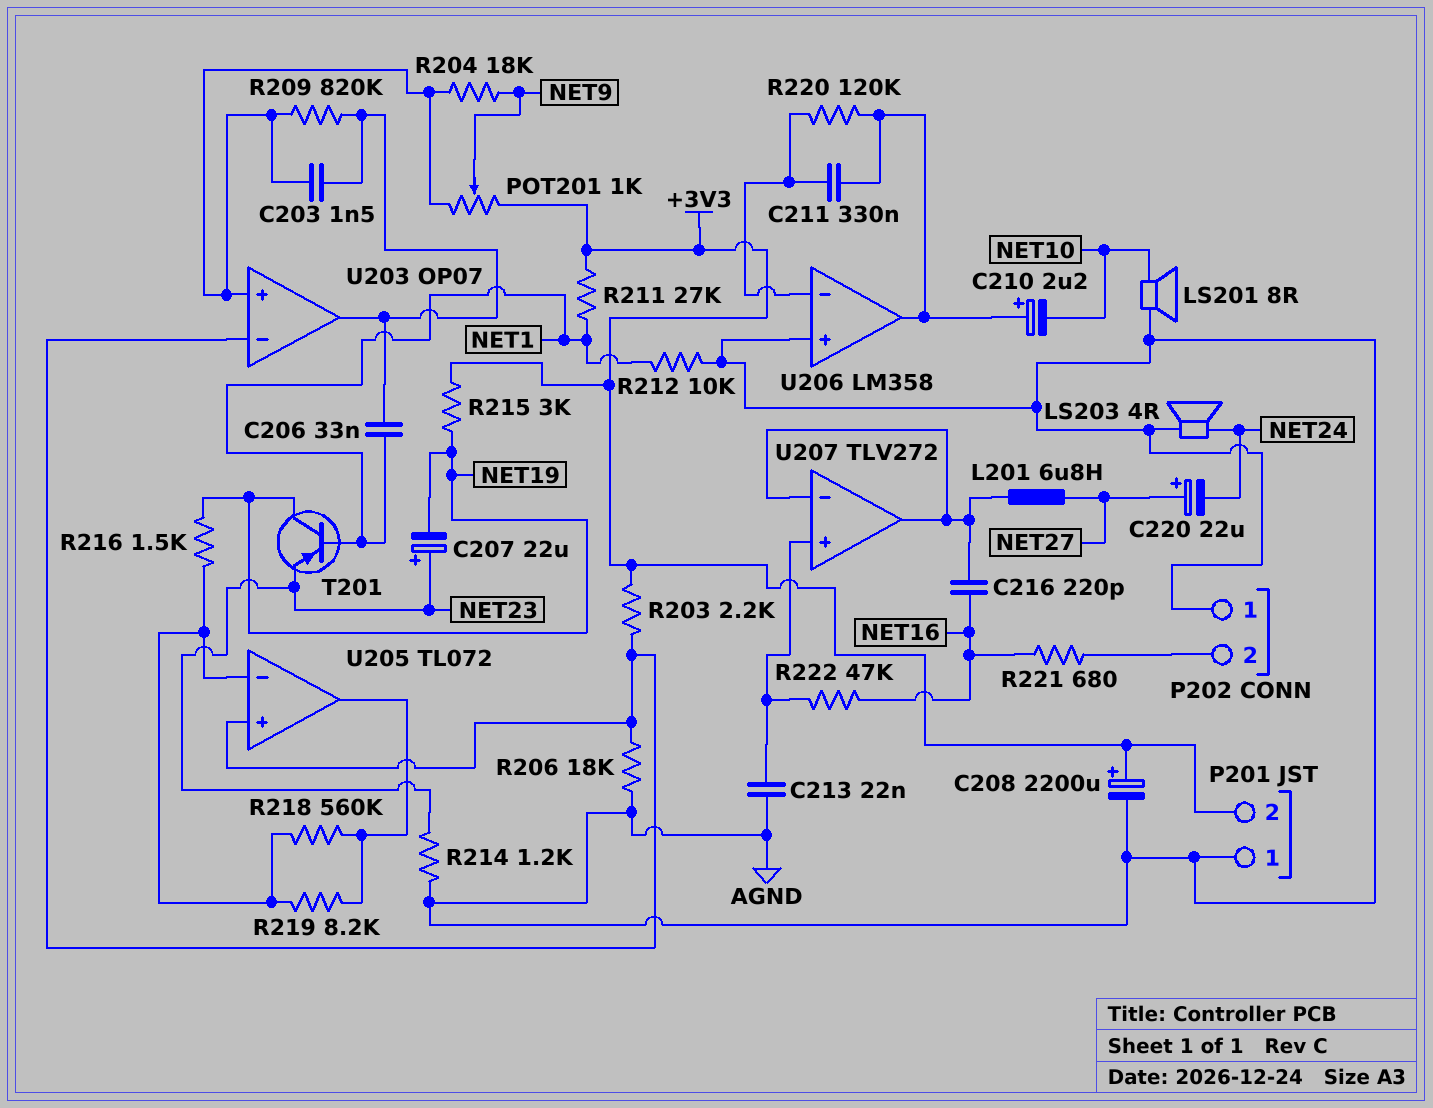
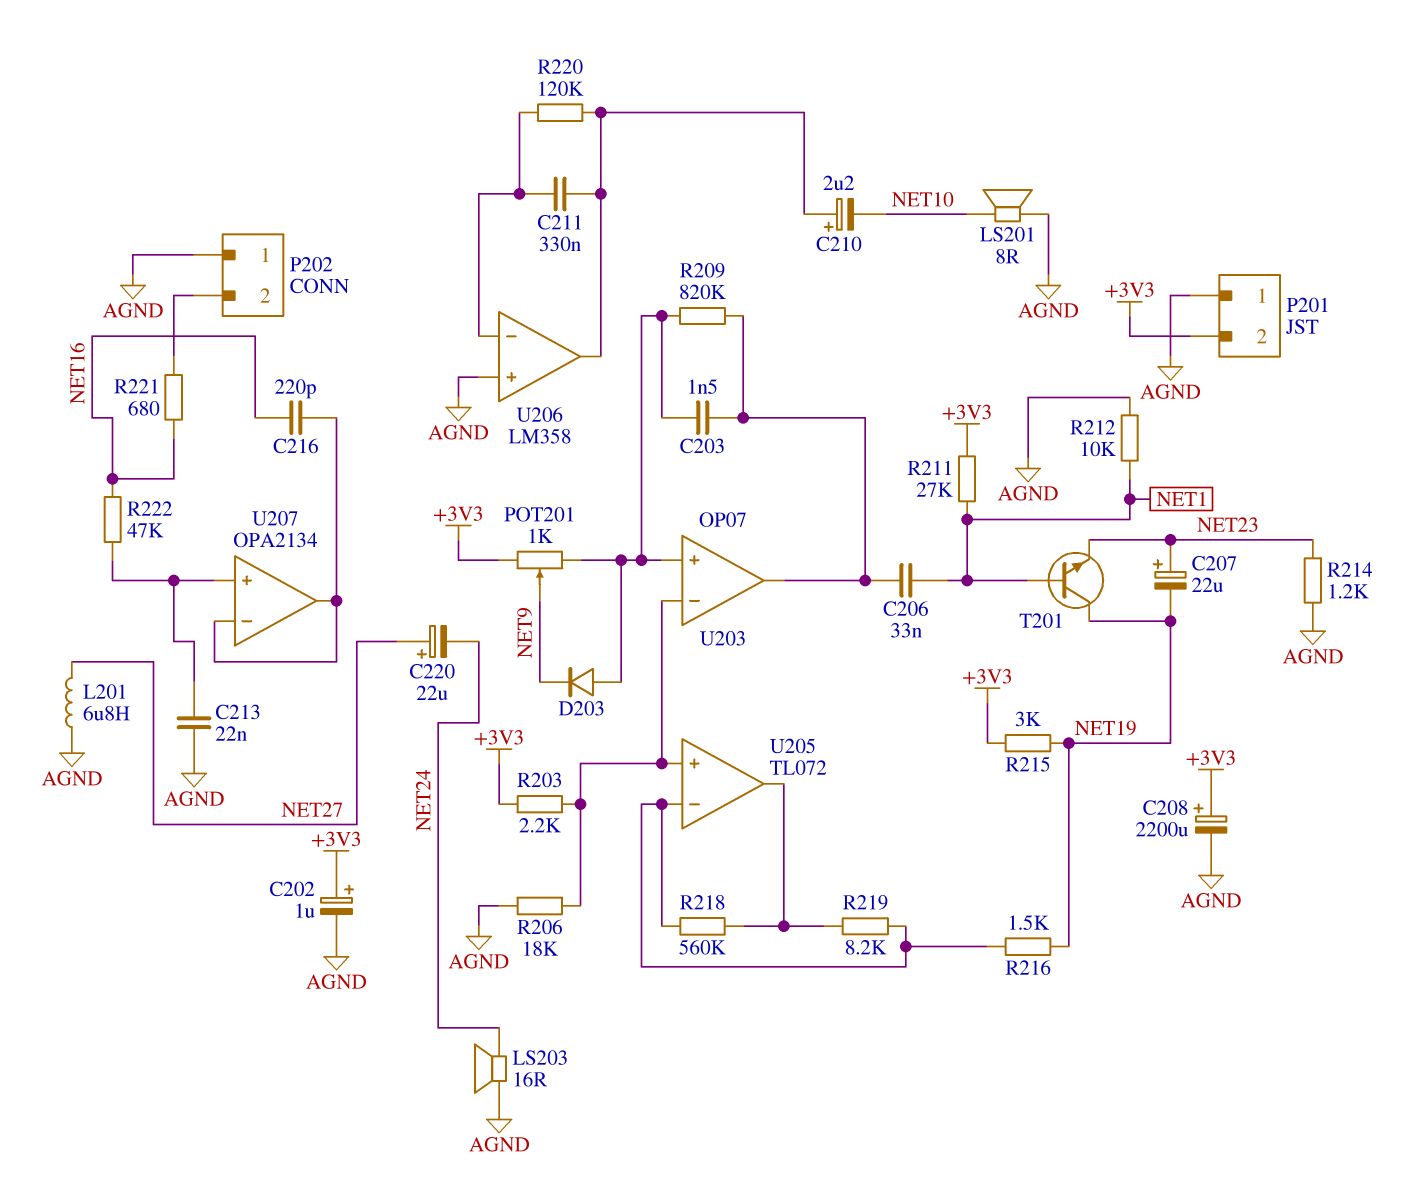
C202: none -> 1uF (plus +3V3, minus AGND)
D203: none -> diode (A U203/in+, K NET9)
L201: 6.8uH (NET27, U207/in-) -> 6.8uH (AGND, NET27)
LS203: speaker 4R (AGND, NET24) -> speaker 16R (AGND, NET24)
R204: 18k (NET9, U203/in+) -> none
T201: PNP (B NET1, C NET19, E NET23) -> NPN (B NET1, C NET19, E NET23)
U207: TLV272 -> OPA2134

